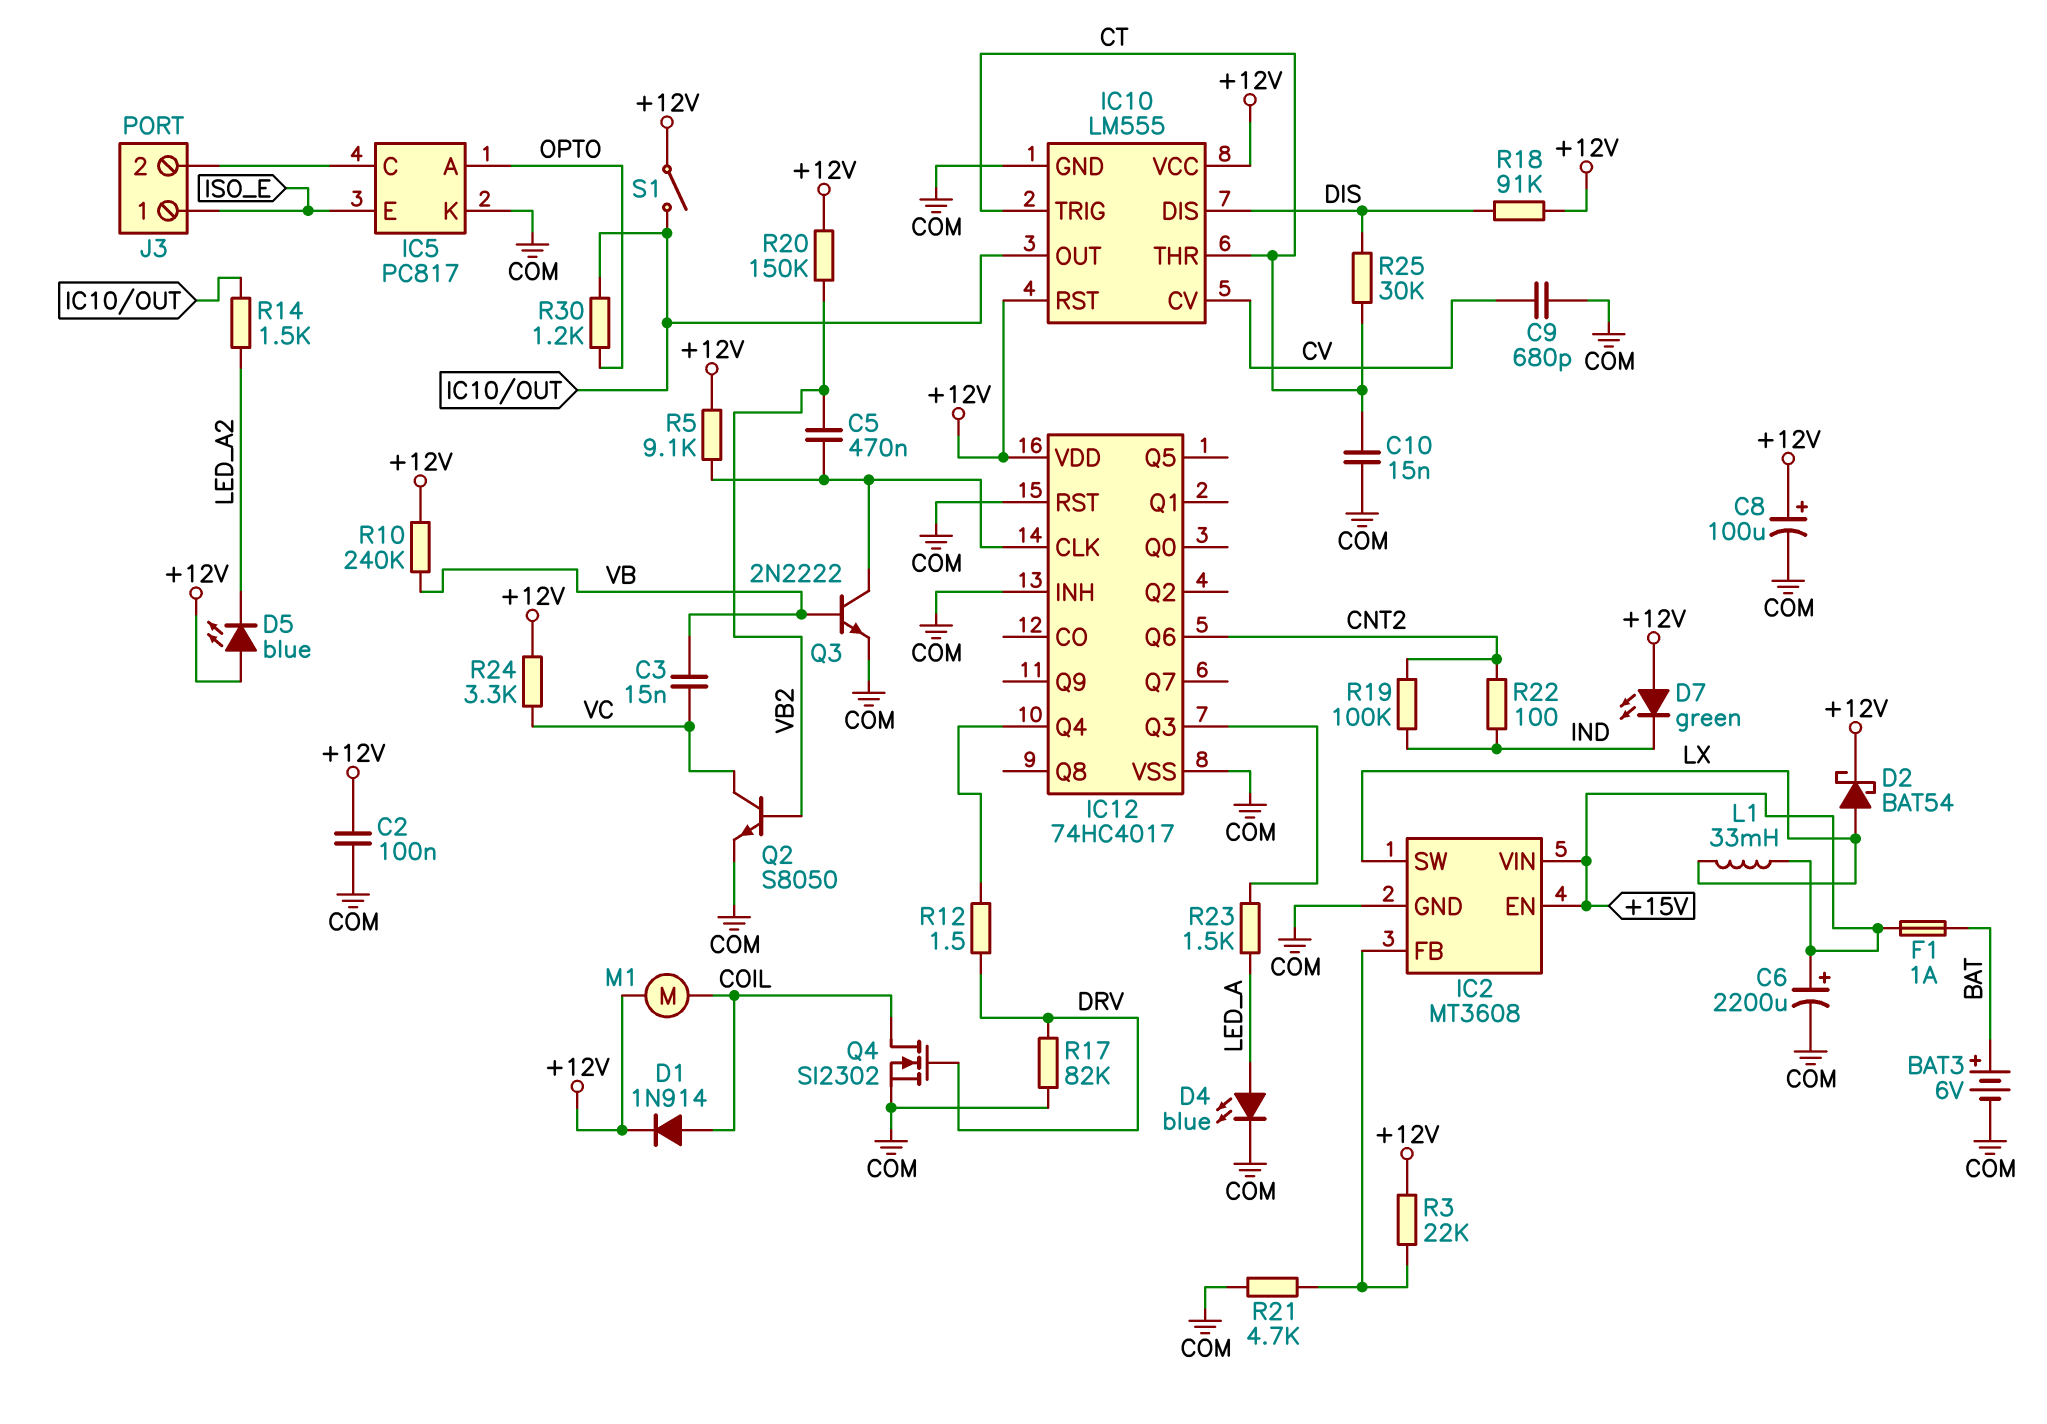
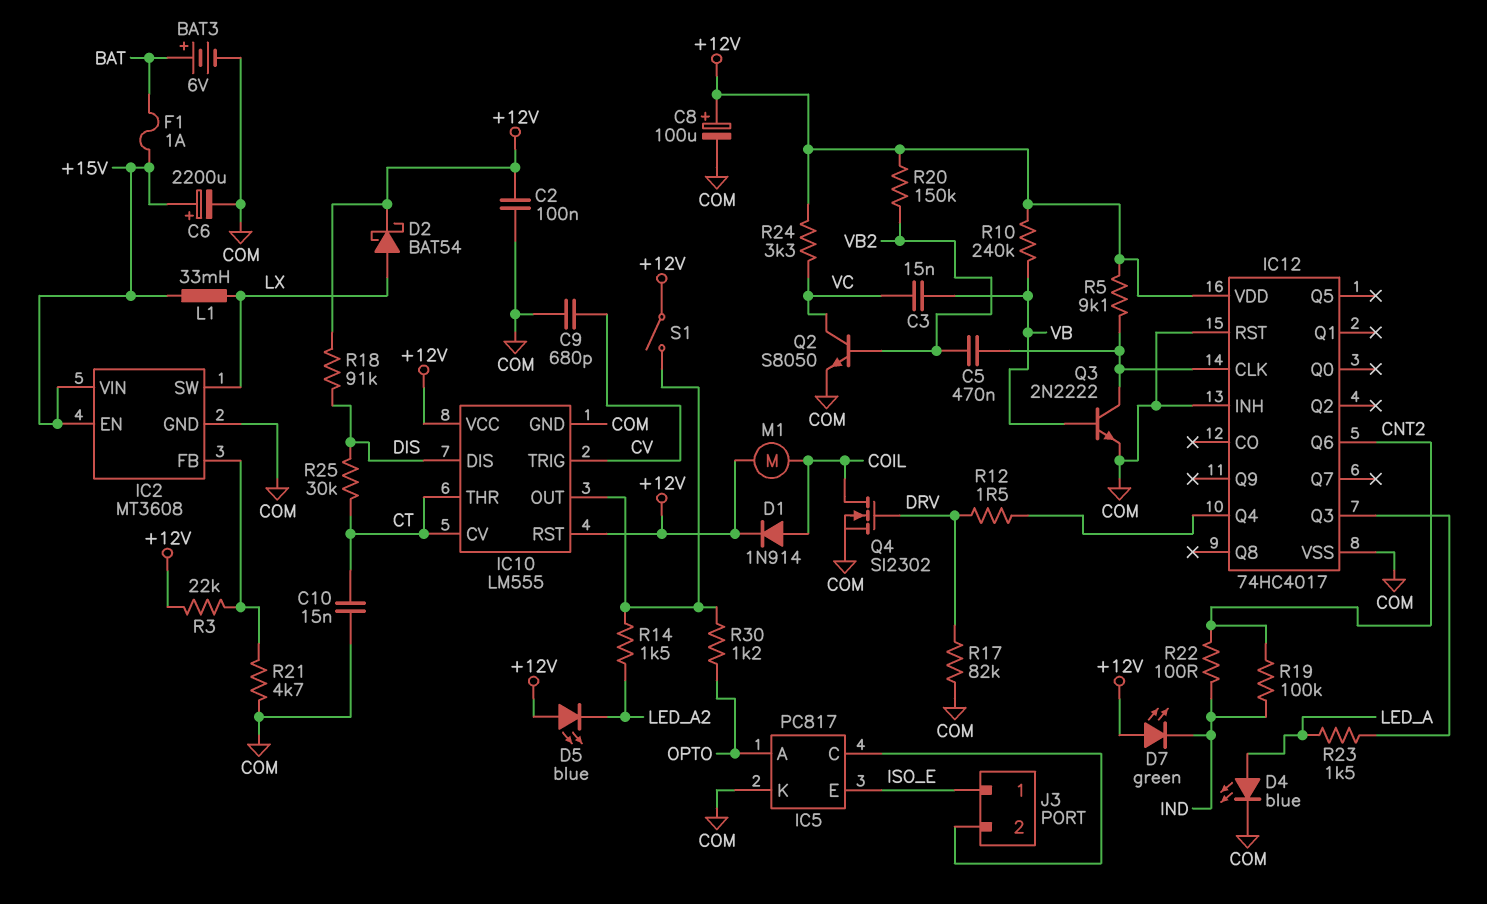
IC10 pin CV: CV -> CT
IC10 pin TRIG: CT -> CV

